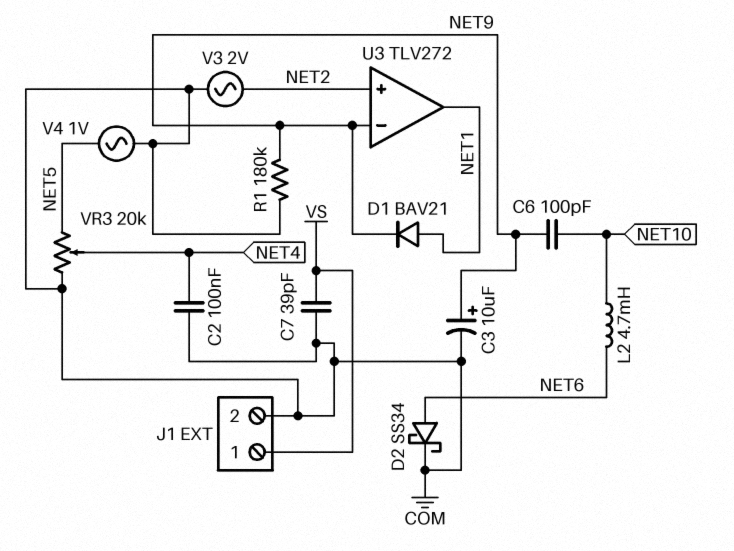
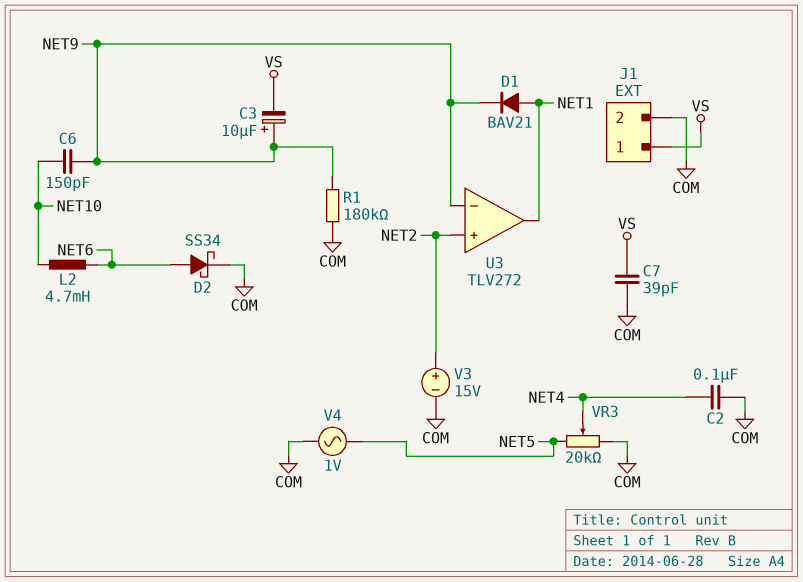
C3: 10uF (plus NET9, minus COM) -> 10uF (plus NET9, minus VS)
C6: 100pF (NET9, NET10) -> 150pF (NET9, NET10)
V3: AC 2V (COM, NET2) -> 15V (plus NET2, minus COM)

